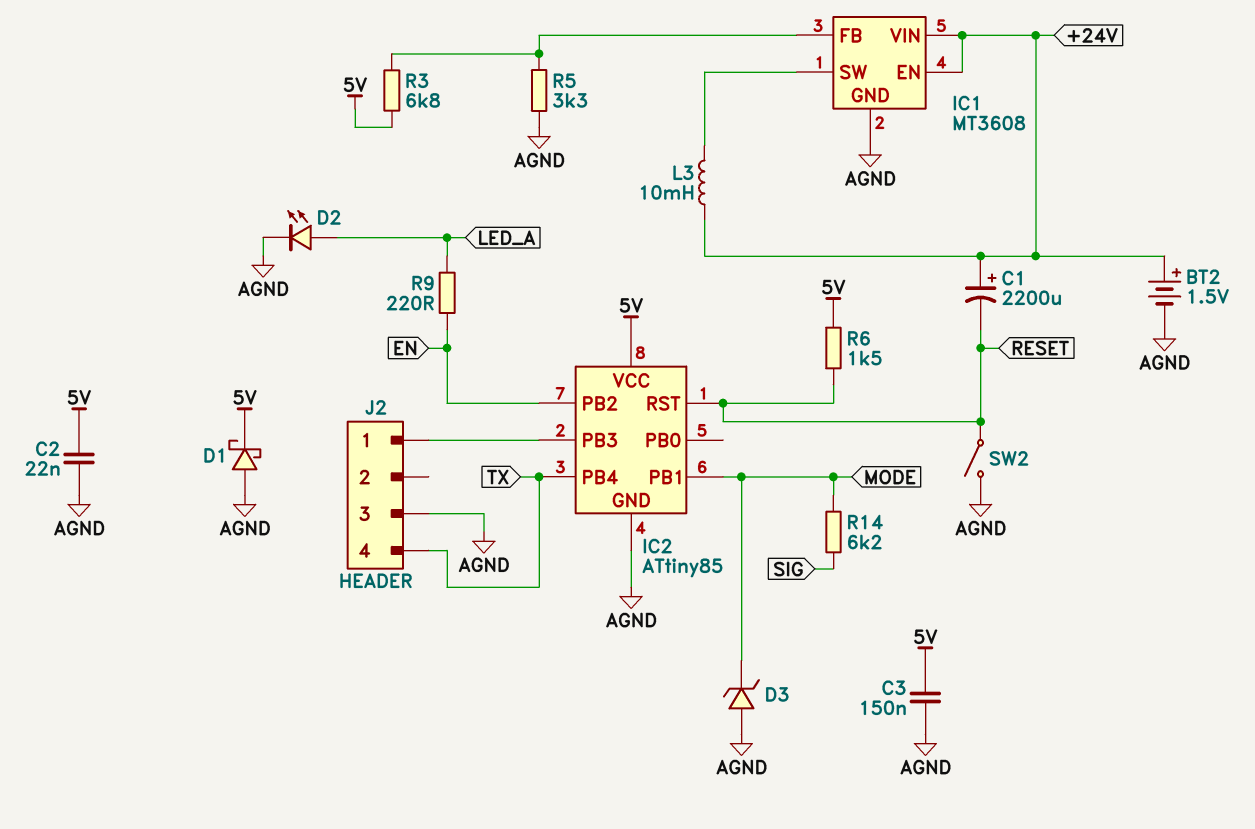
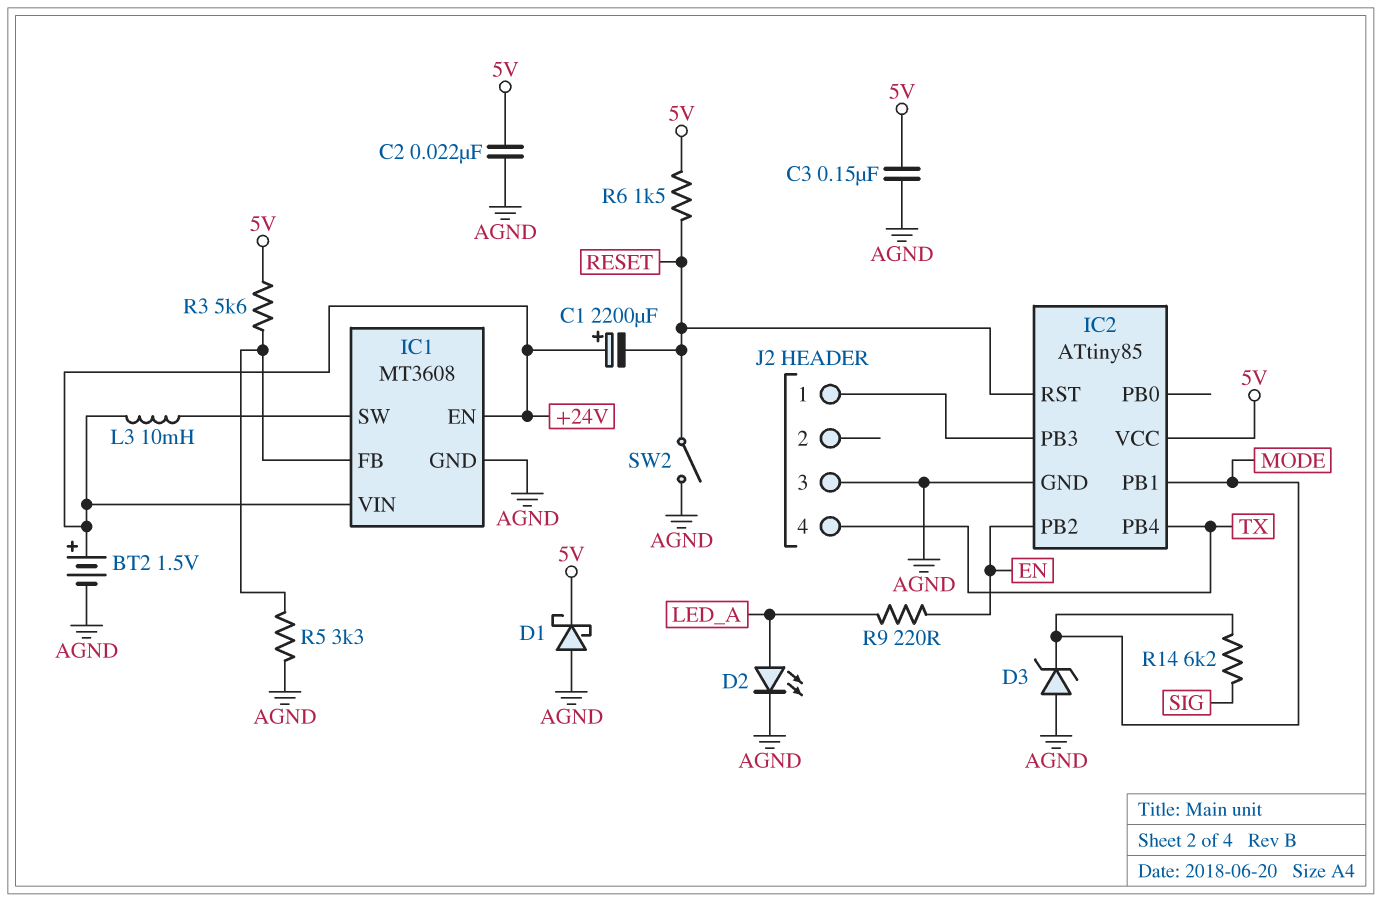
R3: 6.8k (5V, IC1/FB) -> 5.6k (5V, IC1/FB)

